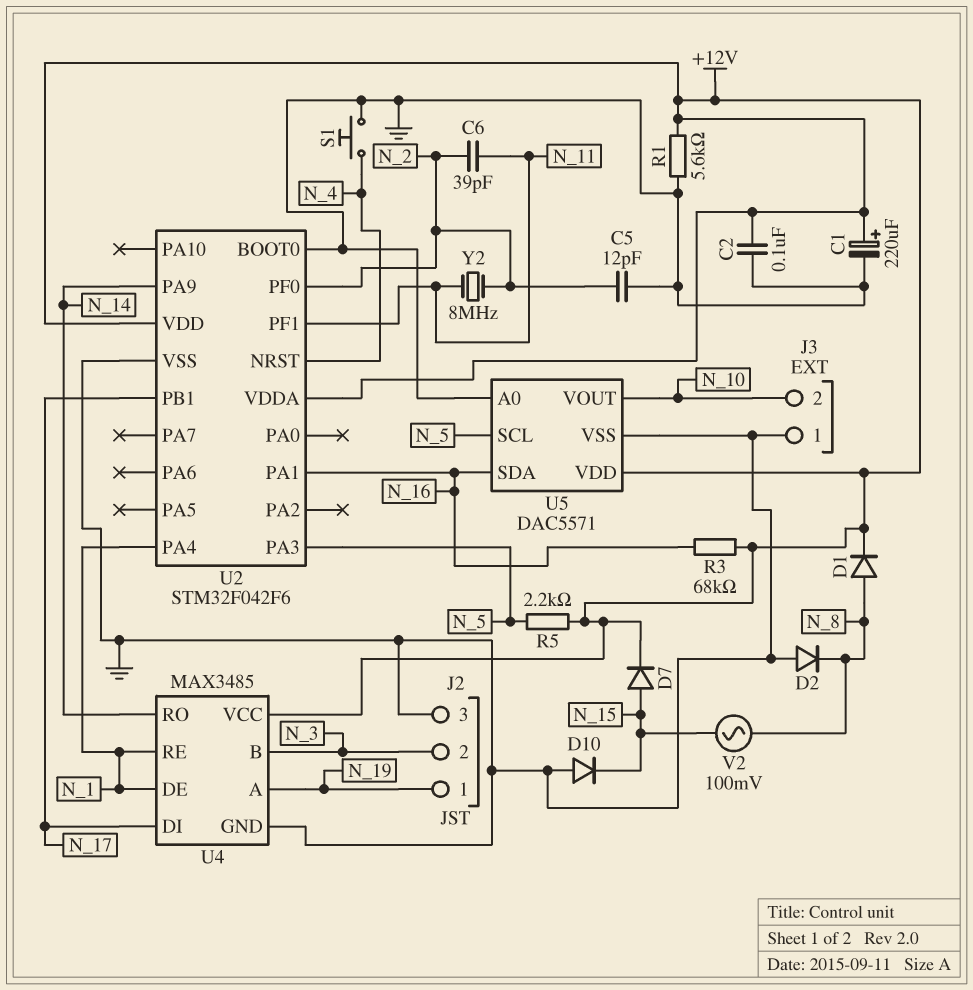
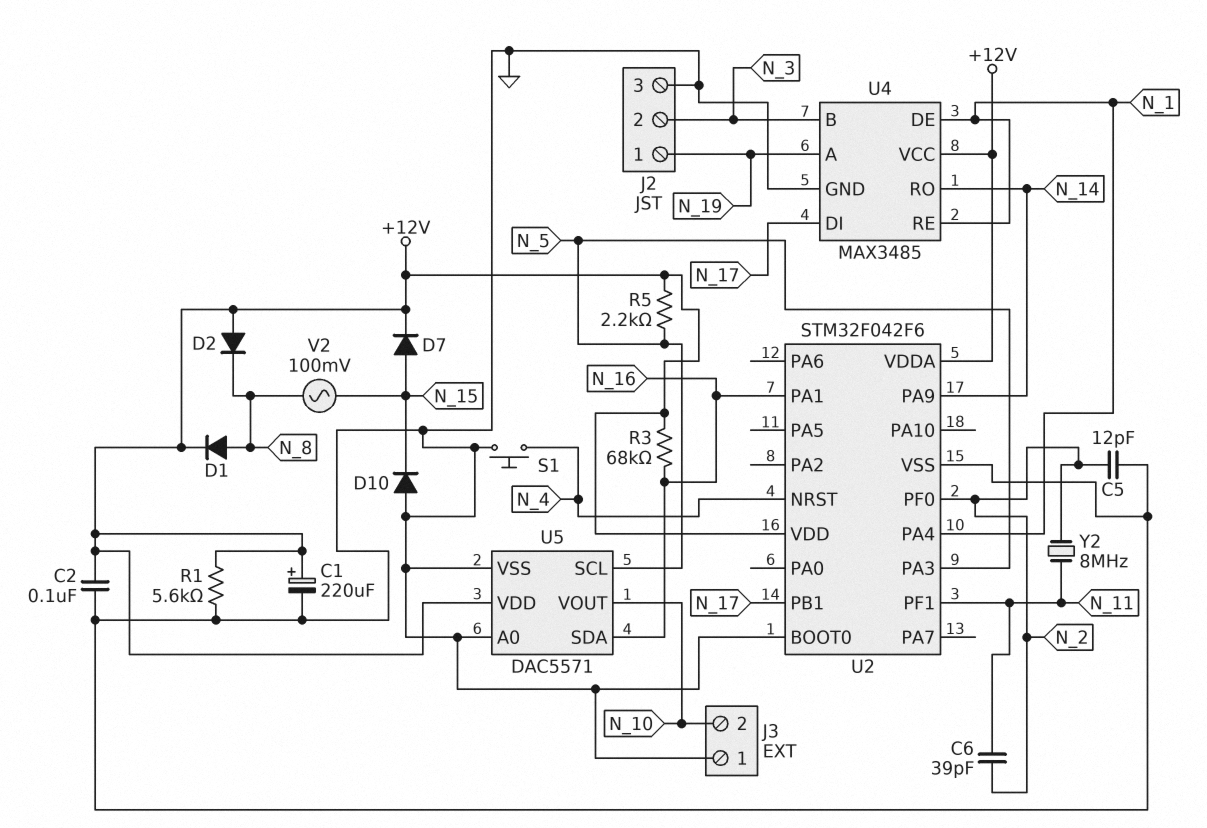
D2: diode (A GND, K N_8) -> diode (A +12V, K N_8)

